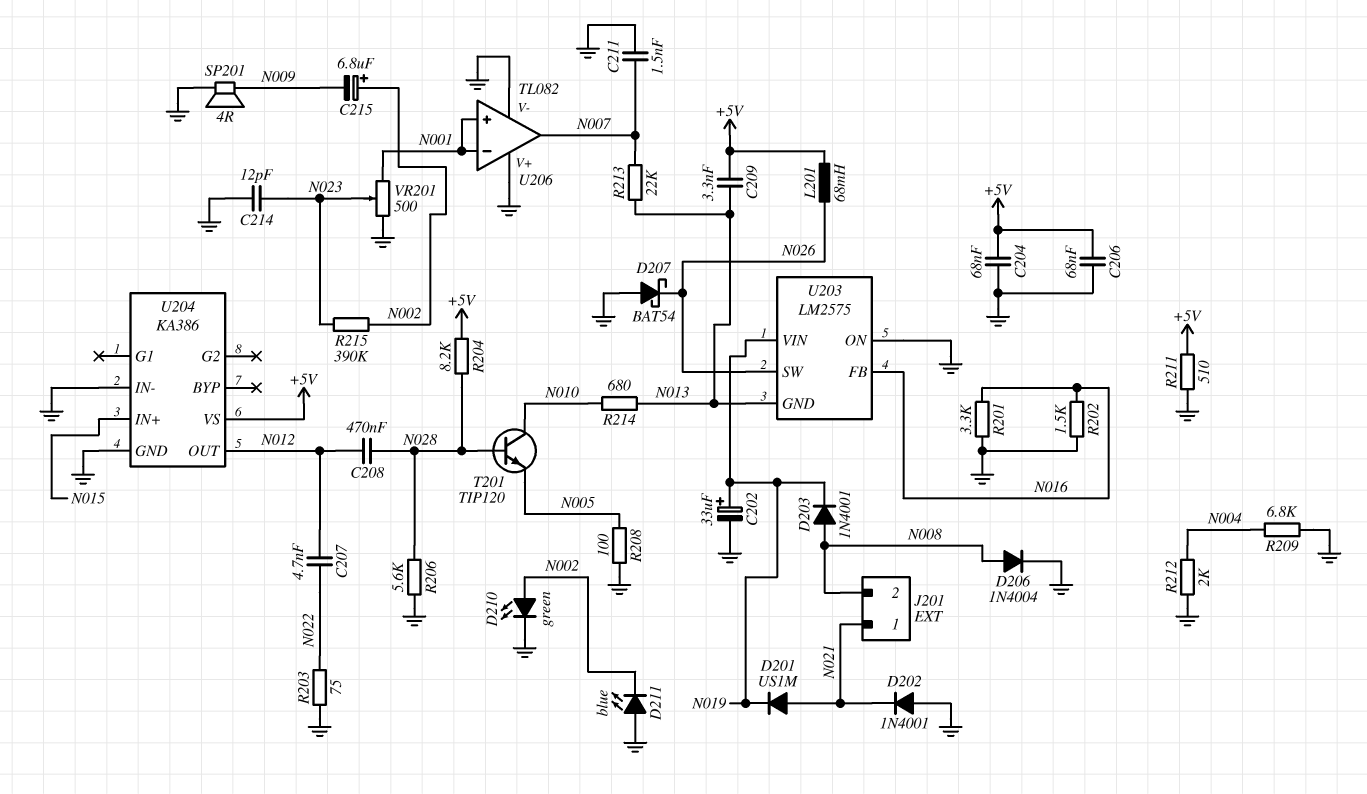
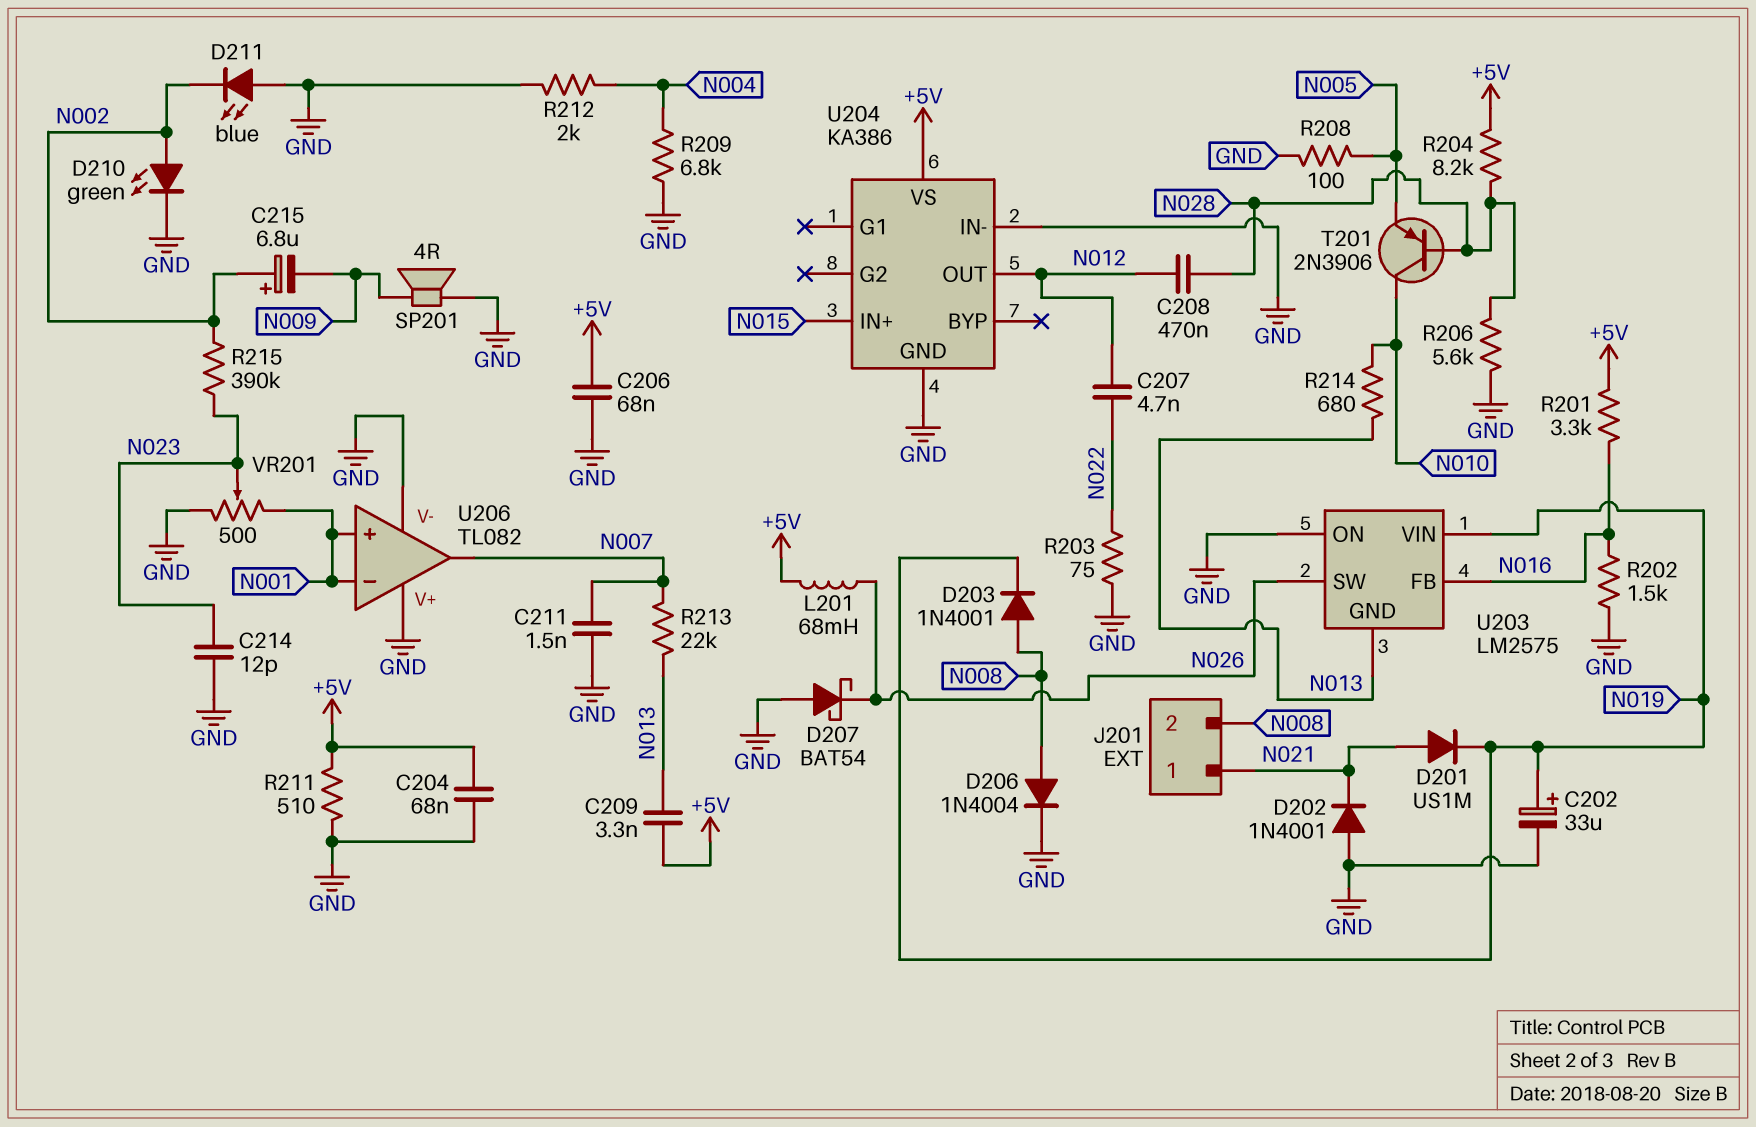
R201: 3.3k (GND, N016) -> 3.3k (+5V, N016)
T201: NPN TIP120 (B N028, C N010, E N005) -> PNP 2N3906 (B N028, C N010, E N005)

